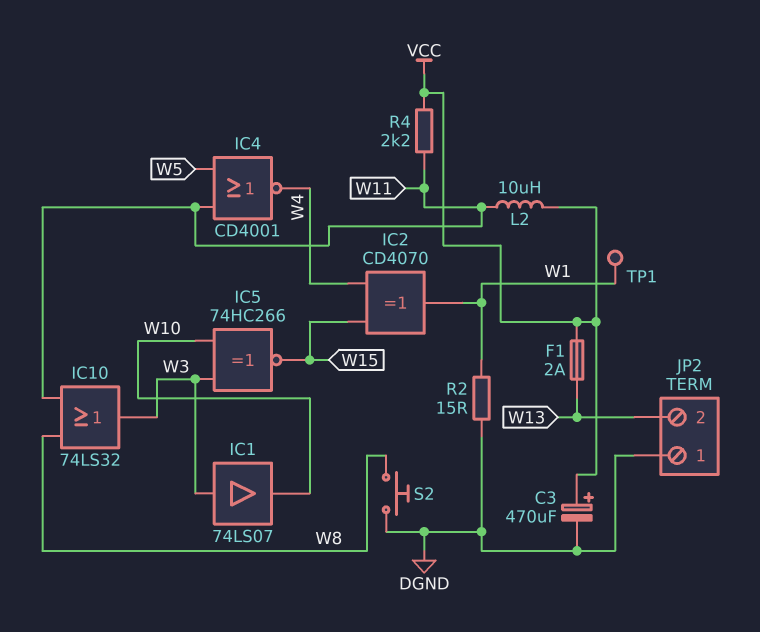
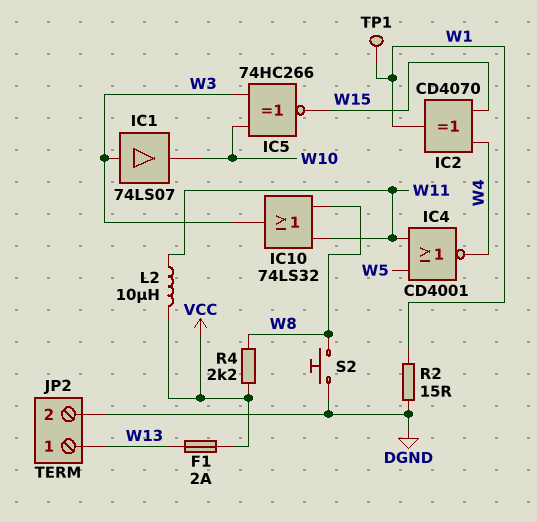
C3: 470uF (plus VCC, minus DGND) -> none
JP2 pin 1: DGND -> W13
JP2 pin 2: W13 -> DGND
R4: 2.2k (VCC, W11) -> 2.2k (VCC, W8)

